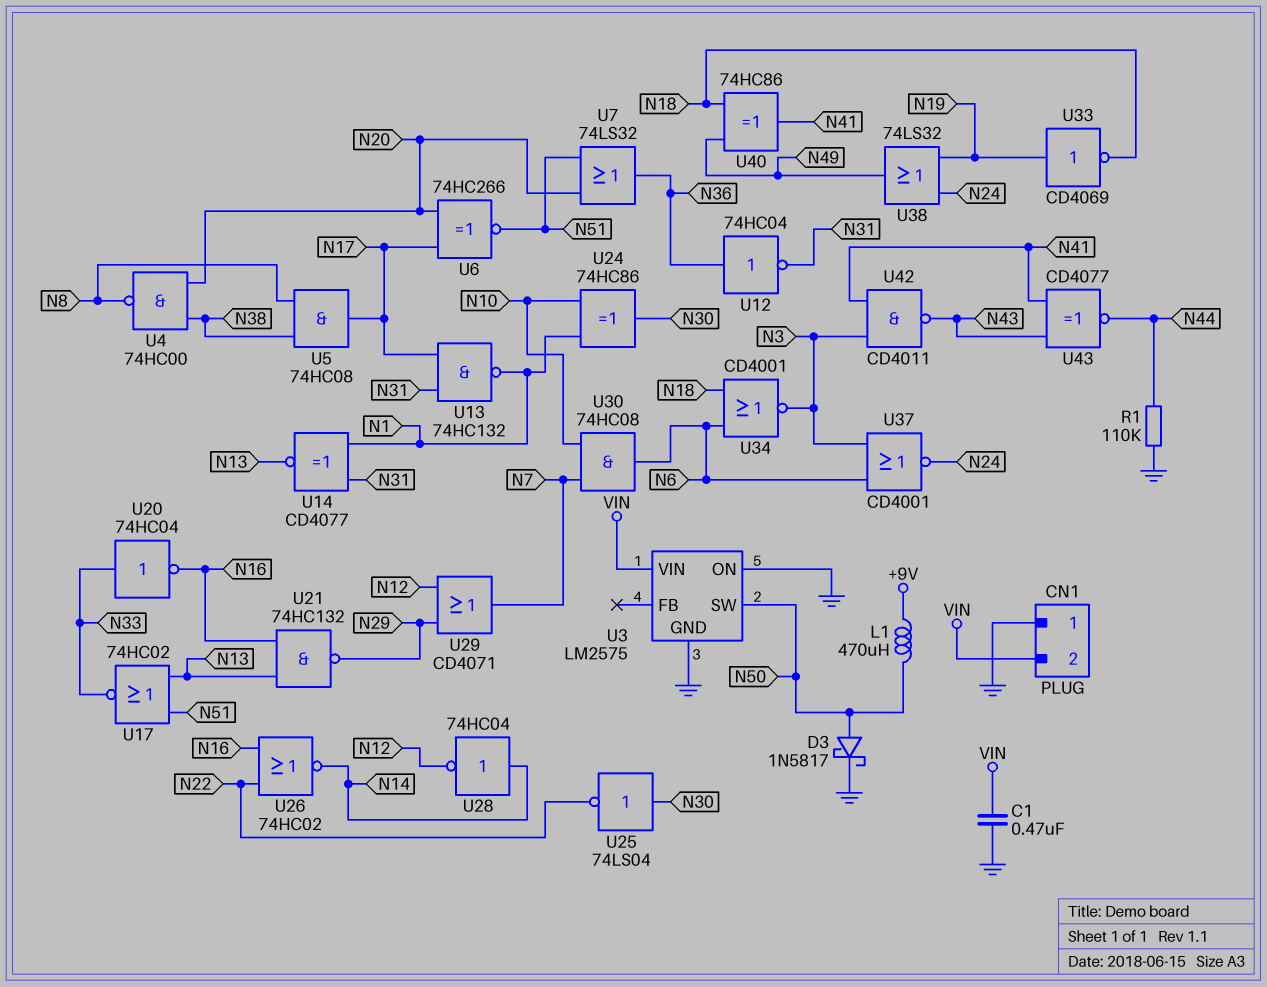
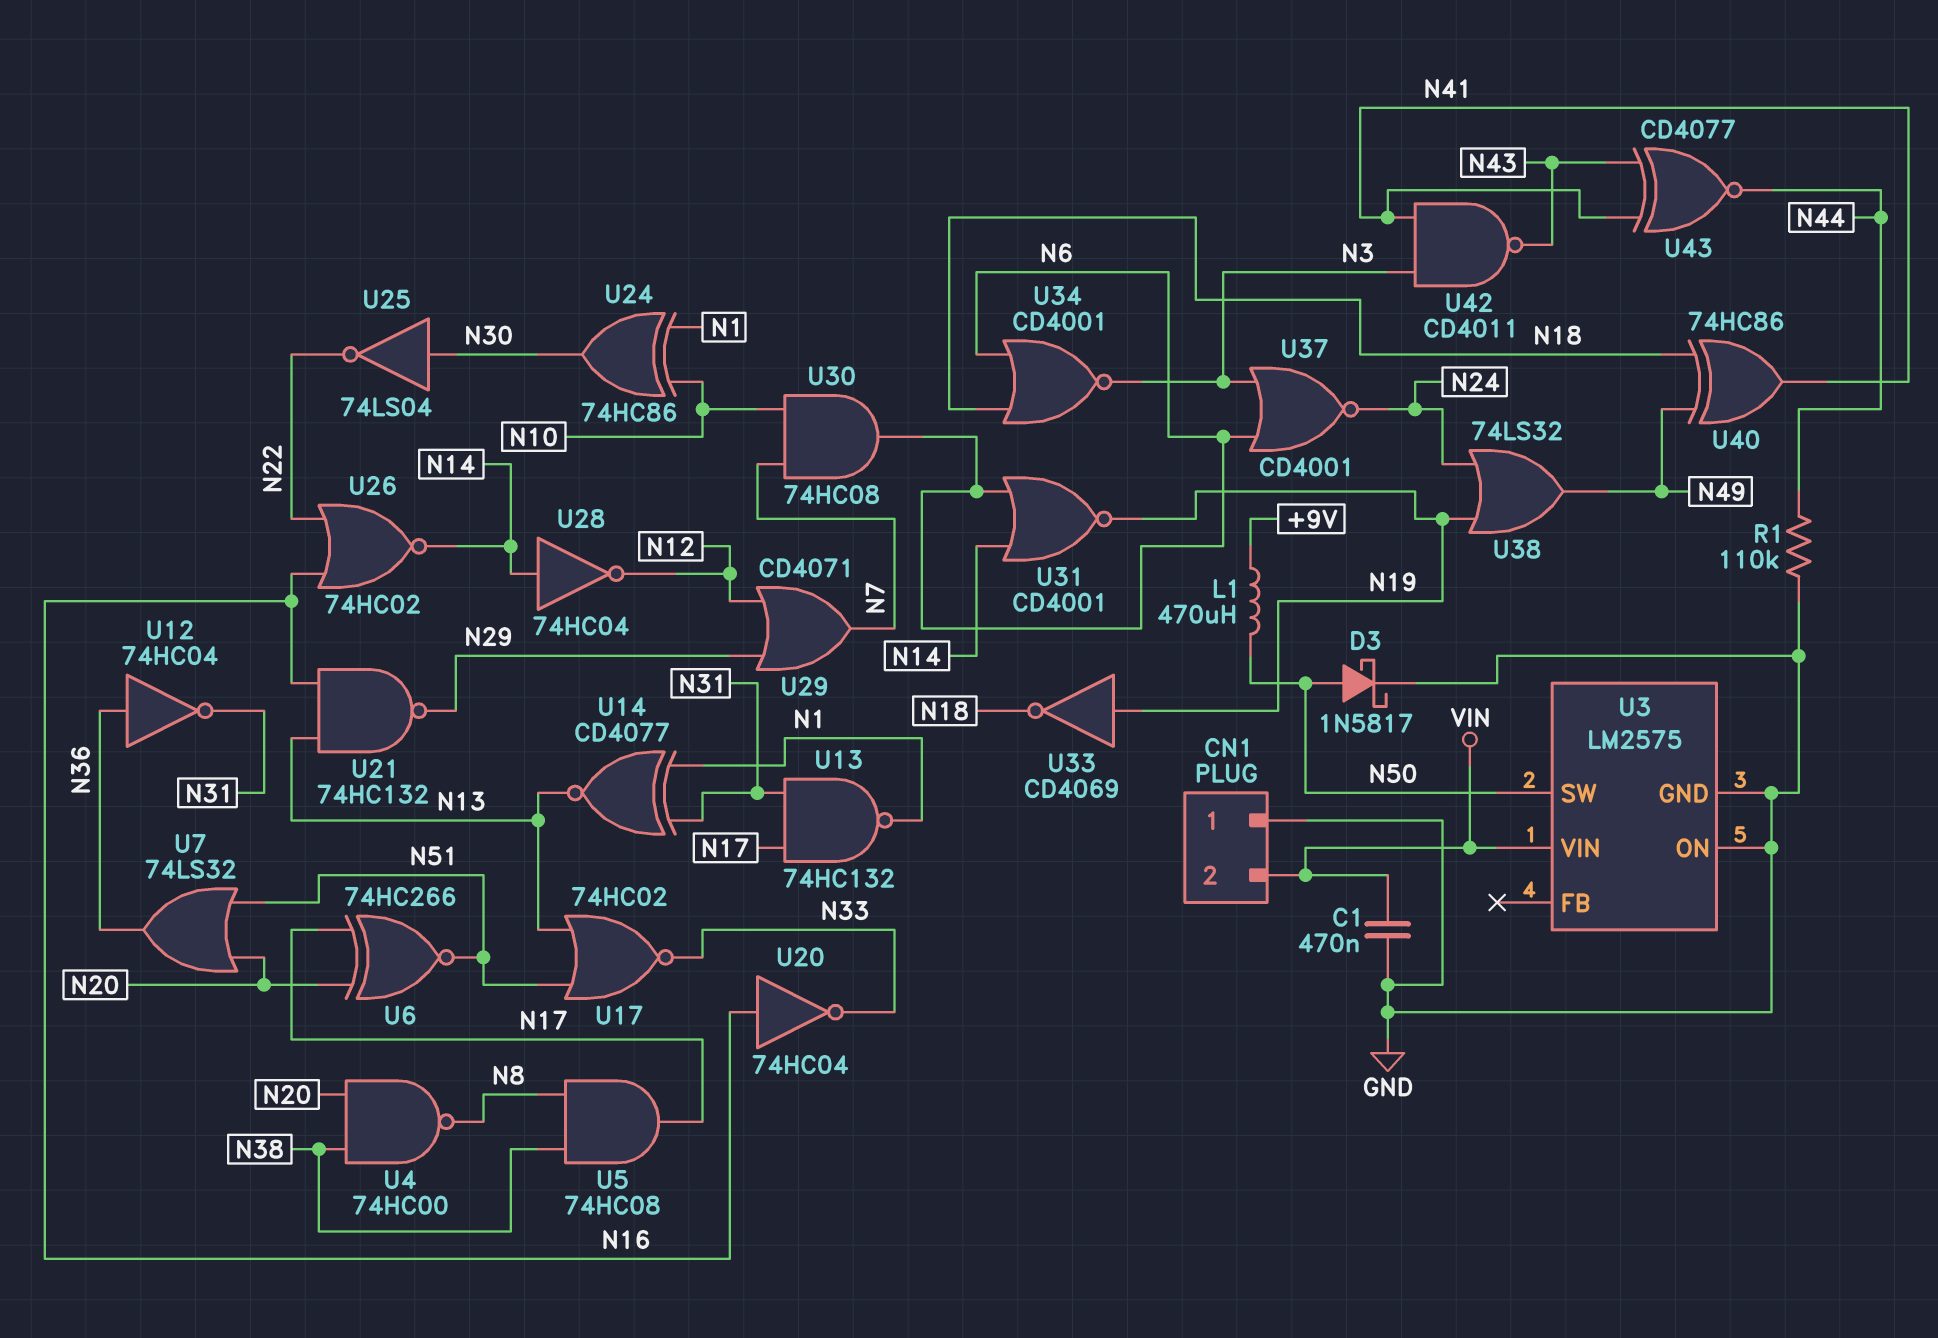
U20: NOT 74HC04 (in N33, out N16) -> NOT 74HC04 (in N16, out N33)
U31: none -> NOR CD4001 (in N6, in N14, out N19)

